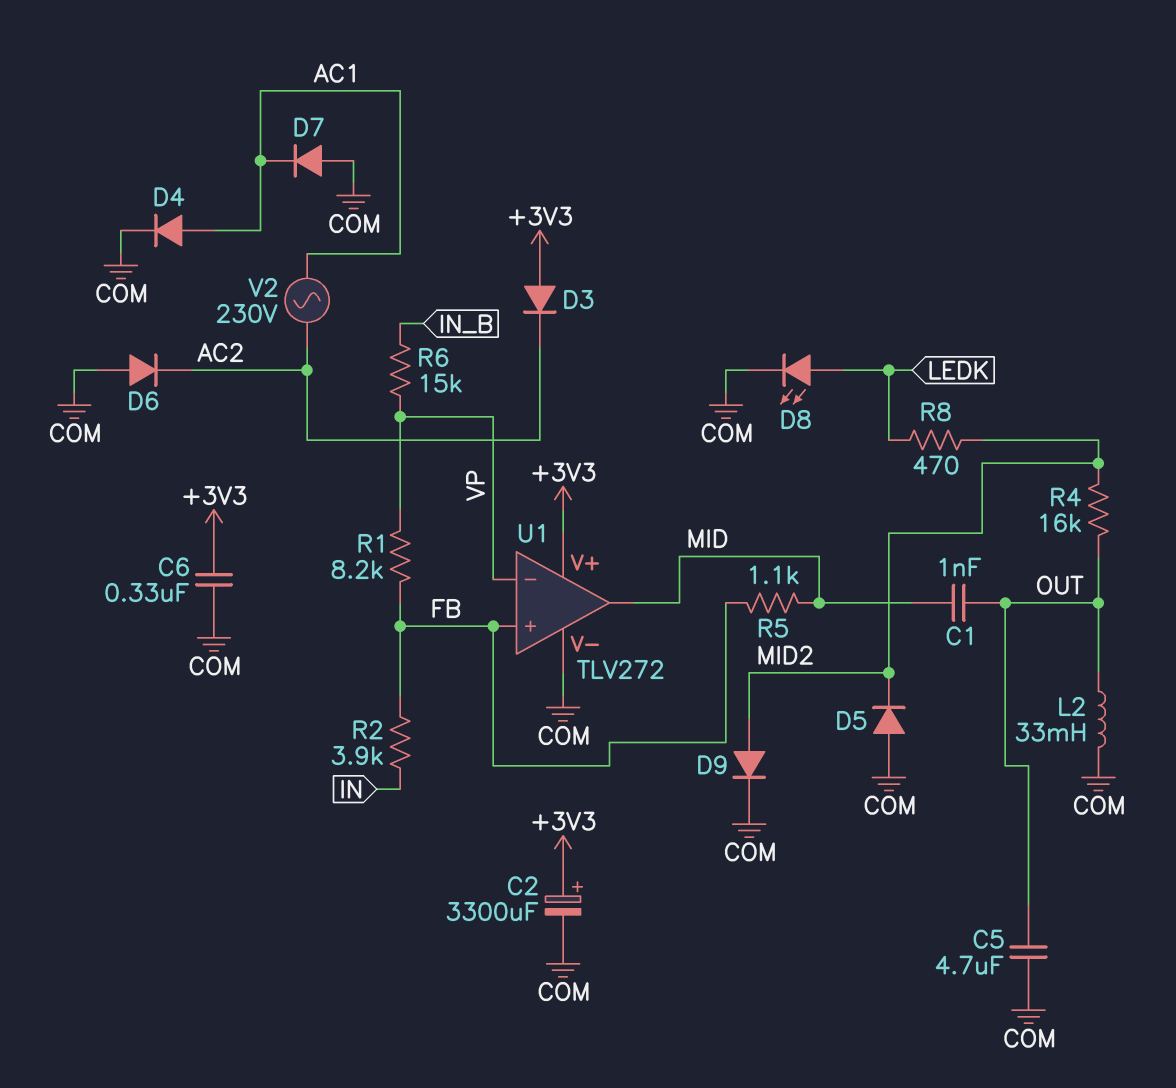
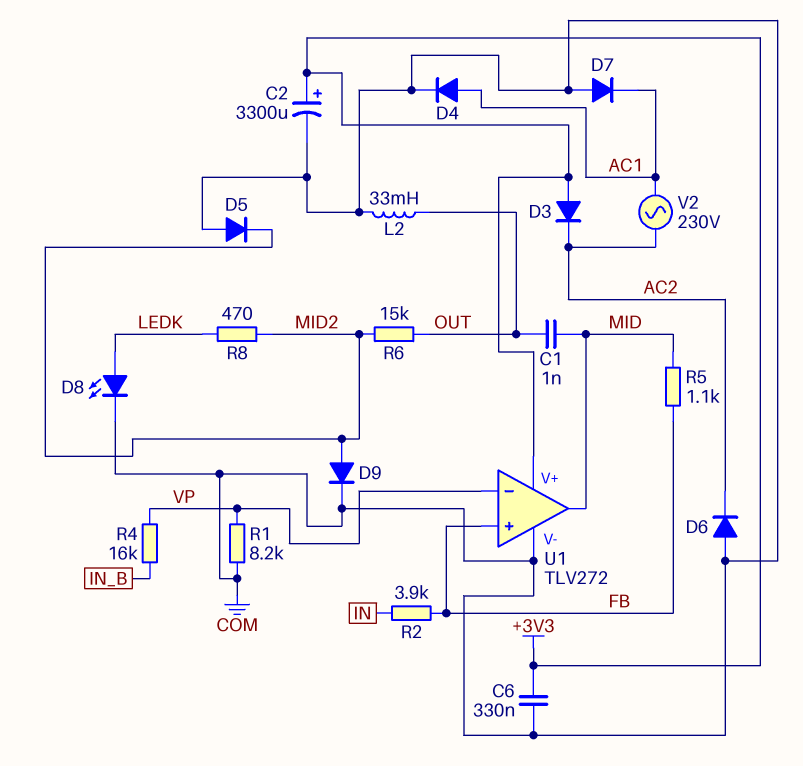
C5: 4.7uF (COM, OUT) -> none
R1: 8.2k (FB, VP) -> 8.2k (COM, VP)
R4: 16k (MID2, OUT) -> 16k (IN_B, VP)
R6: 15k (IN_B, VP) -> 15k (MID2, OUT)

